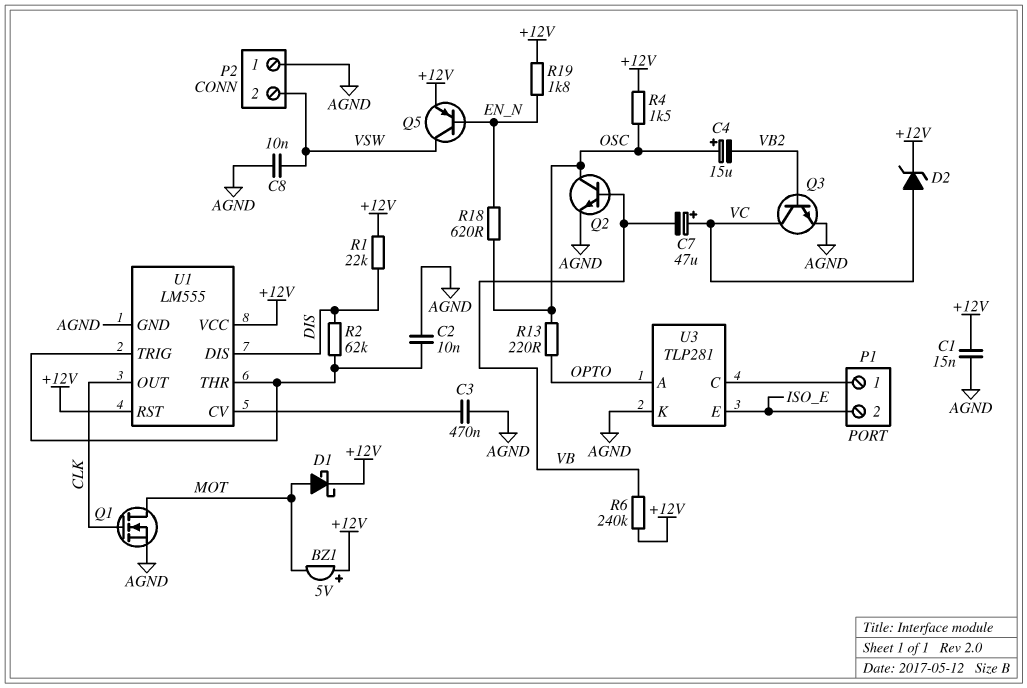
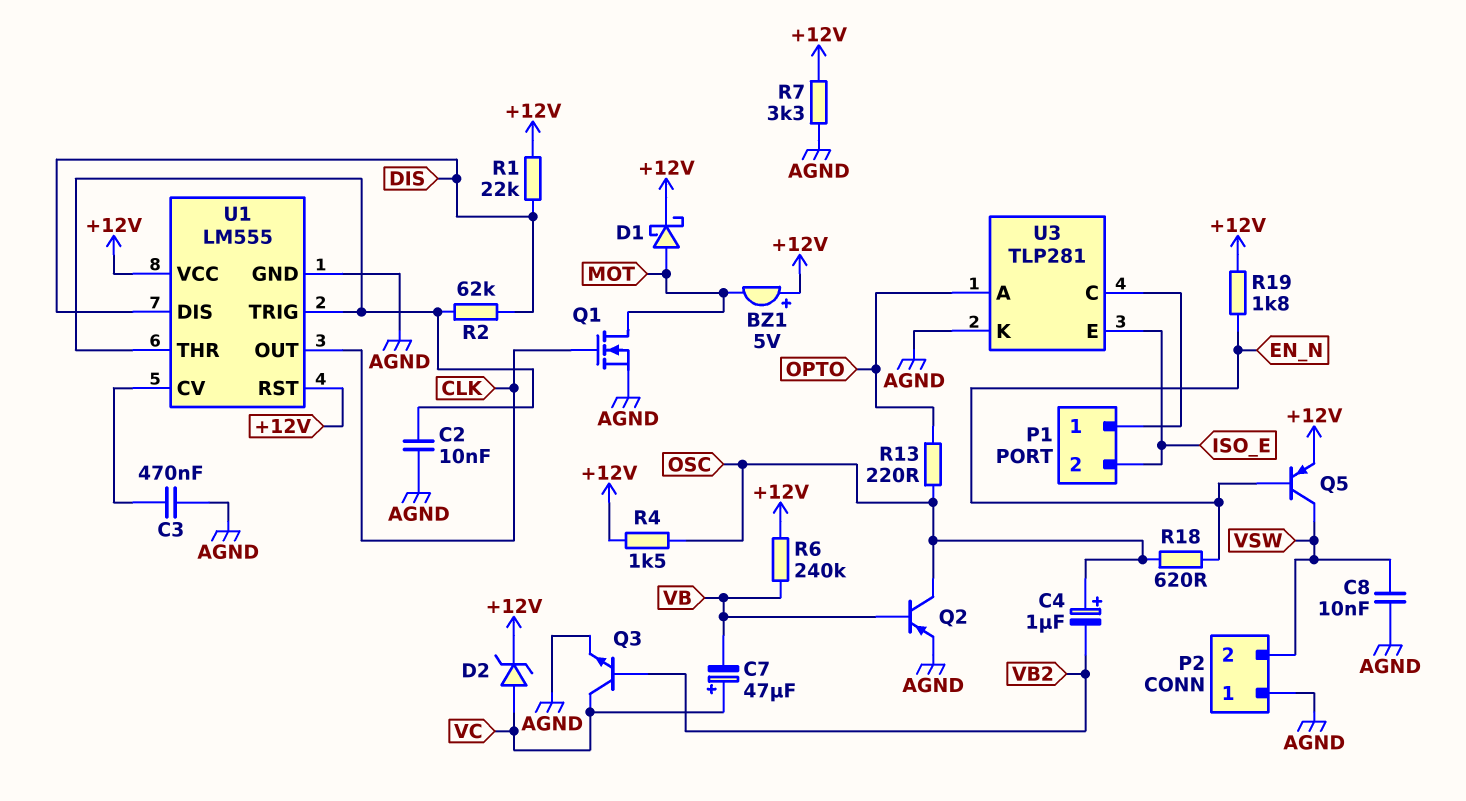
C1: 15nF (+12V, AGND) -> none
C4: 15uF (plus OSC, minus VB2) -> 1uF (plus OSC, minus VB2)
Q2: NPN (B VB, C OSC, E AGND) -> PNP (B VB, C OSC, E AGND)
R7: none -> 3.3k (+12V, AGND)

